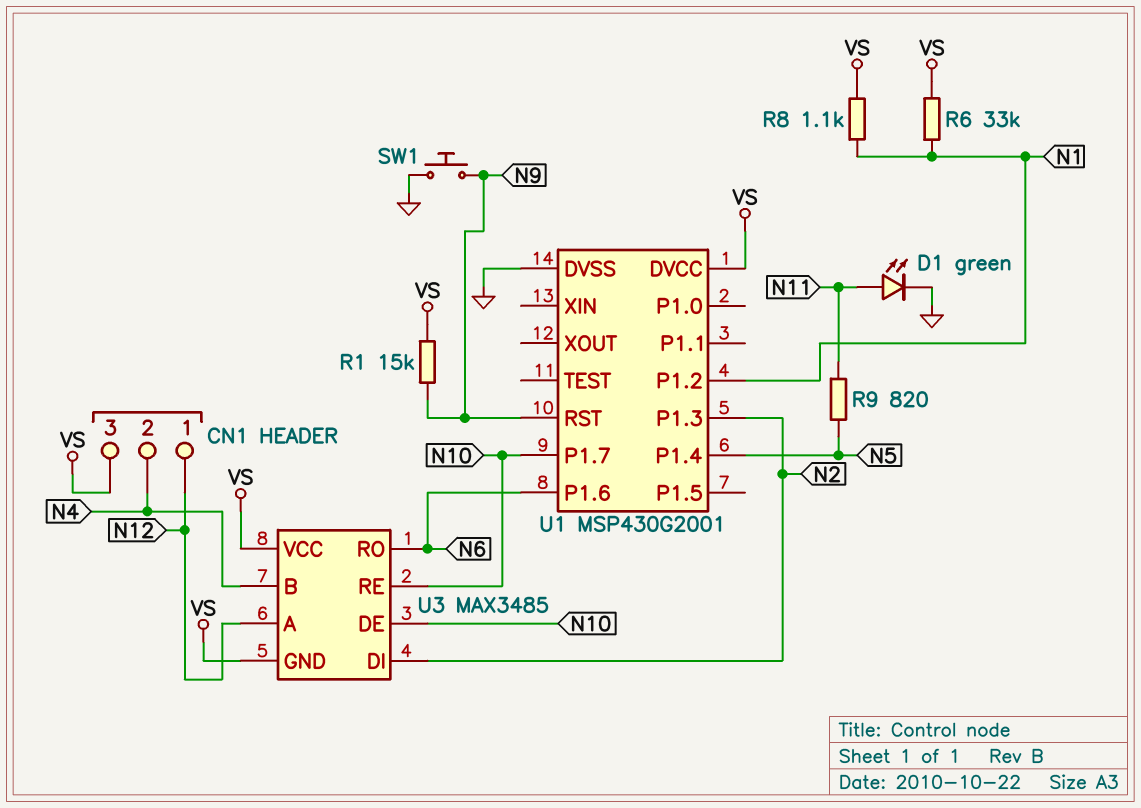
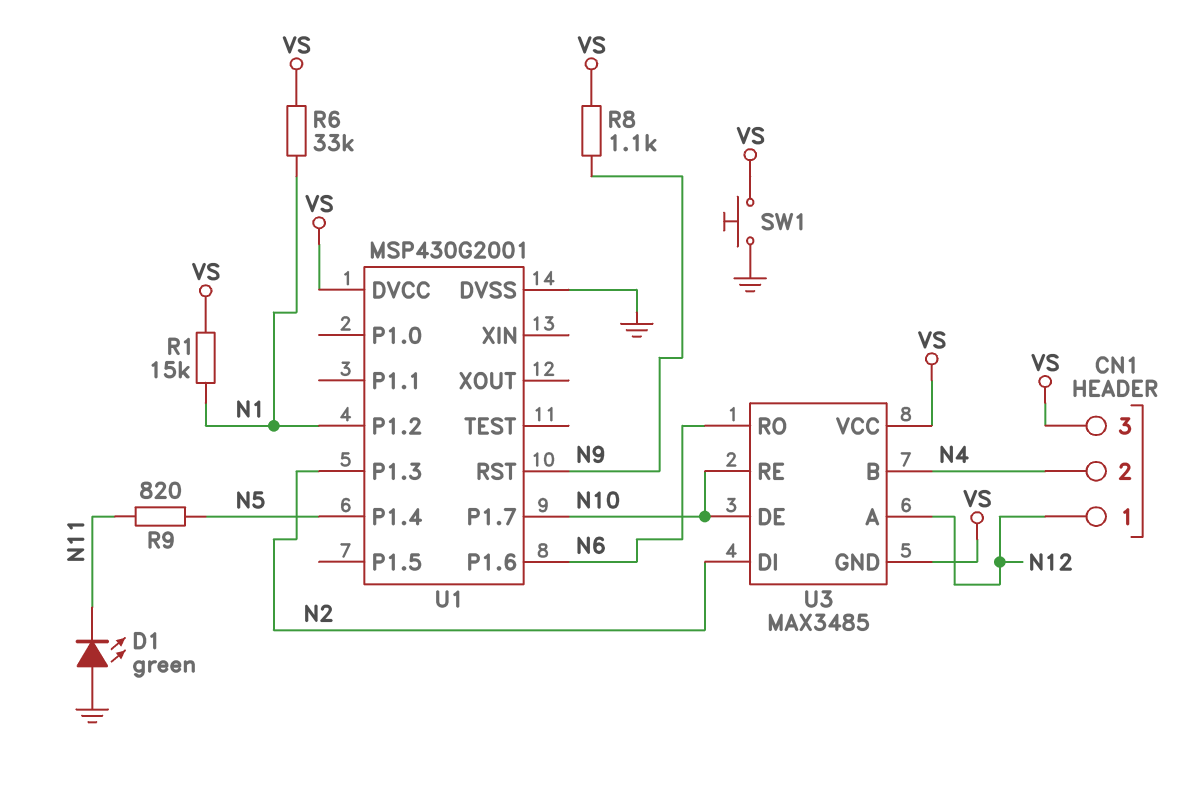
D1: LED green (A N11, K GND) -> LED green (A GND, K N11)
R1: 15k (N9, VS) -> 15k (N1, VS)
R8: 1.1k (N1, VS) -> 1.1k (N9, VS)
SW1: button (GND, N9) -> button (GND, VS)

